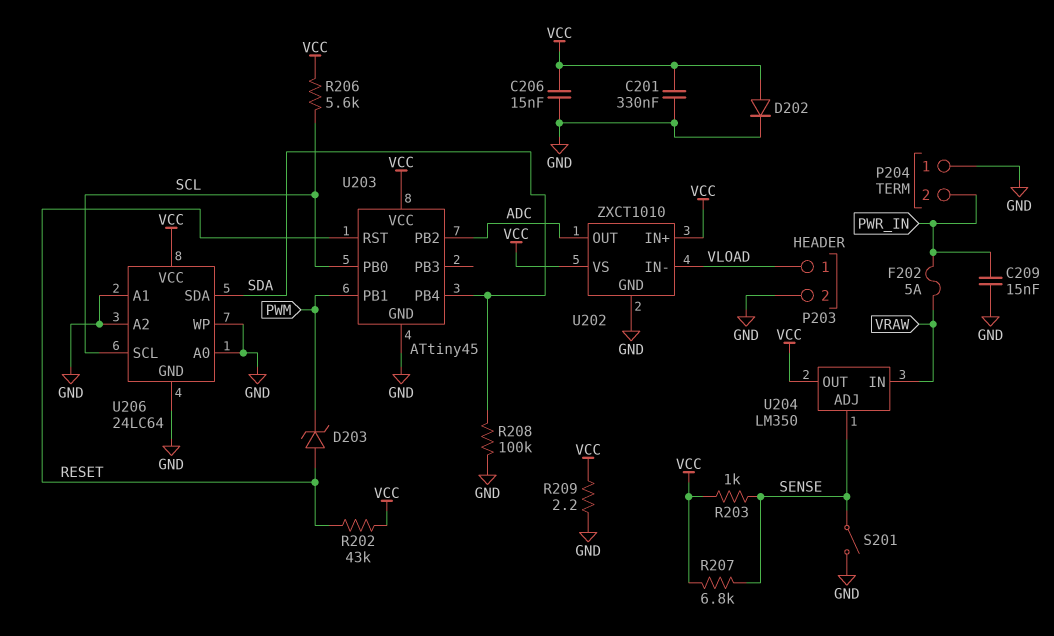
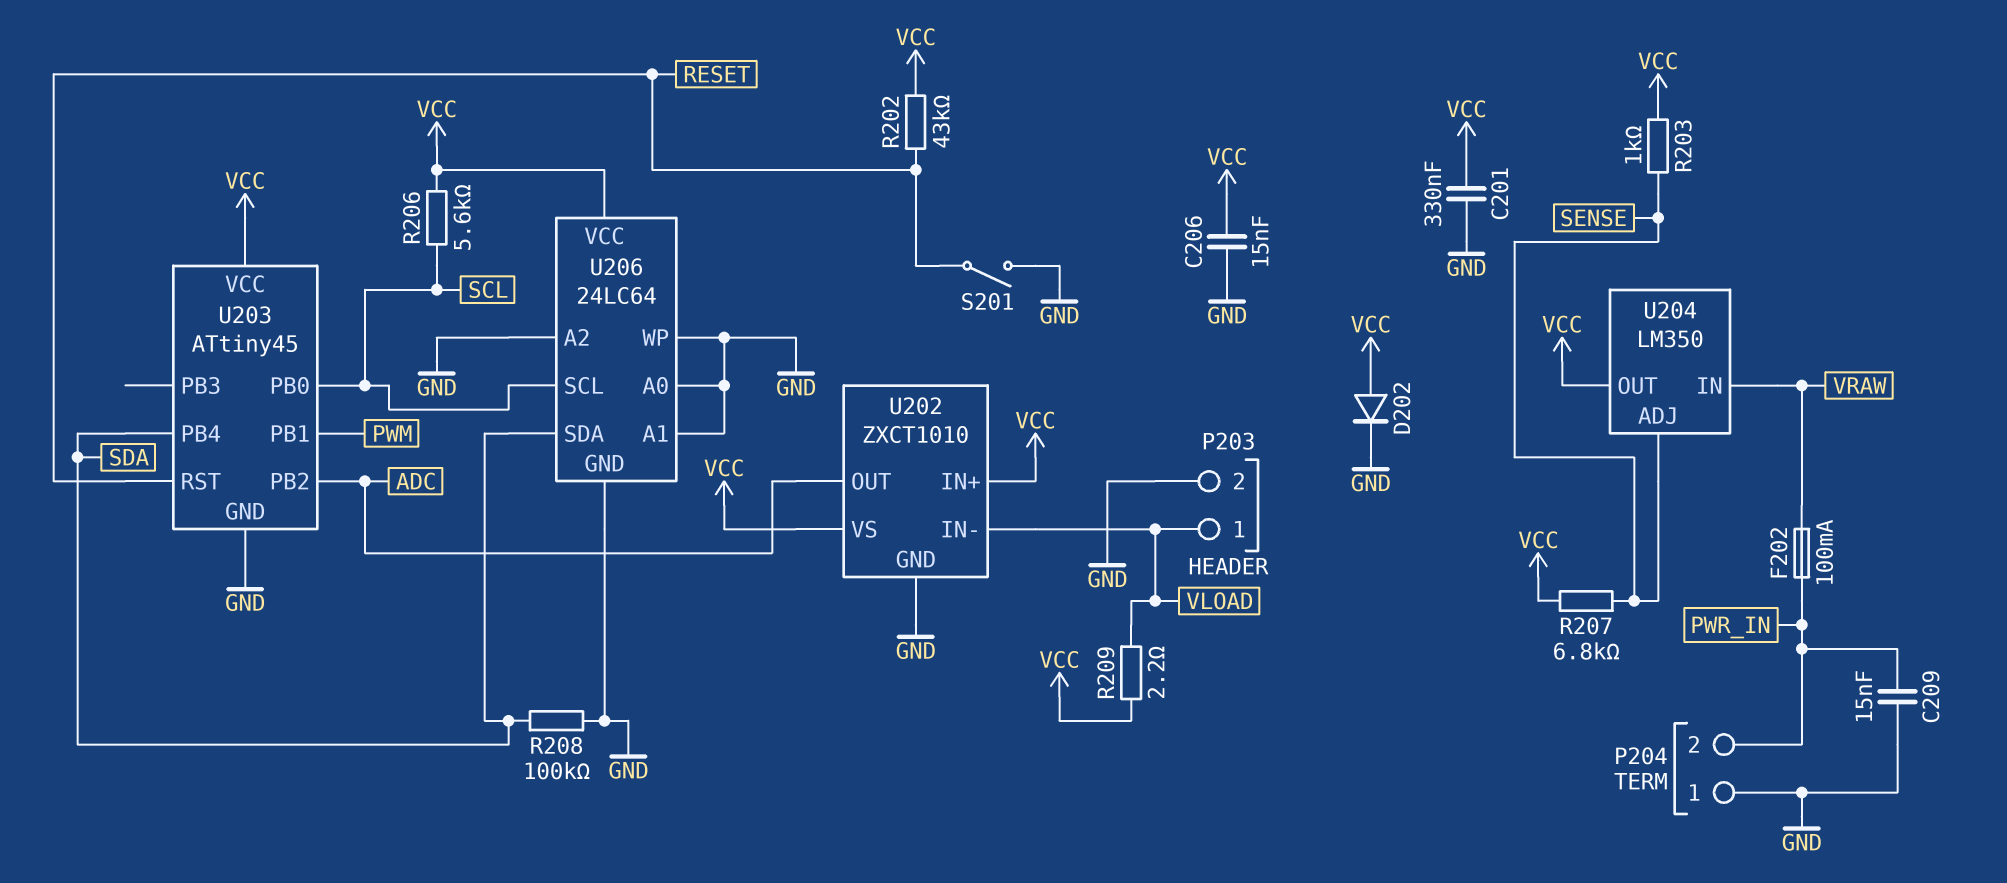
D203: zener (A RESET, K PWM) -> none
F202: 5A (PWR_IN, VRAW) -> 100mA (PWR_IN, VRAW)
R209: 2.2 (GND, VCC) -> 2.2 (VCC, VLOAD)
S201: switch (GND, SENSE) -> switch (GND, RESET)

